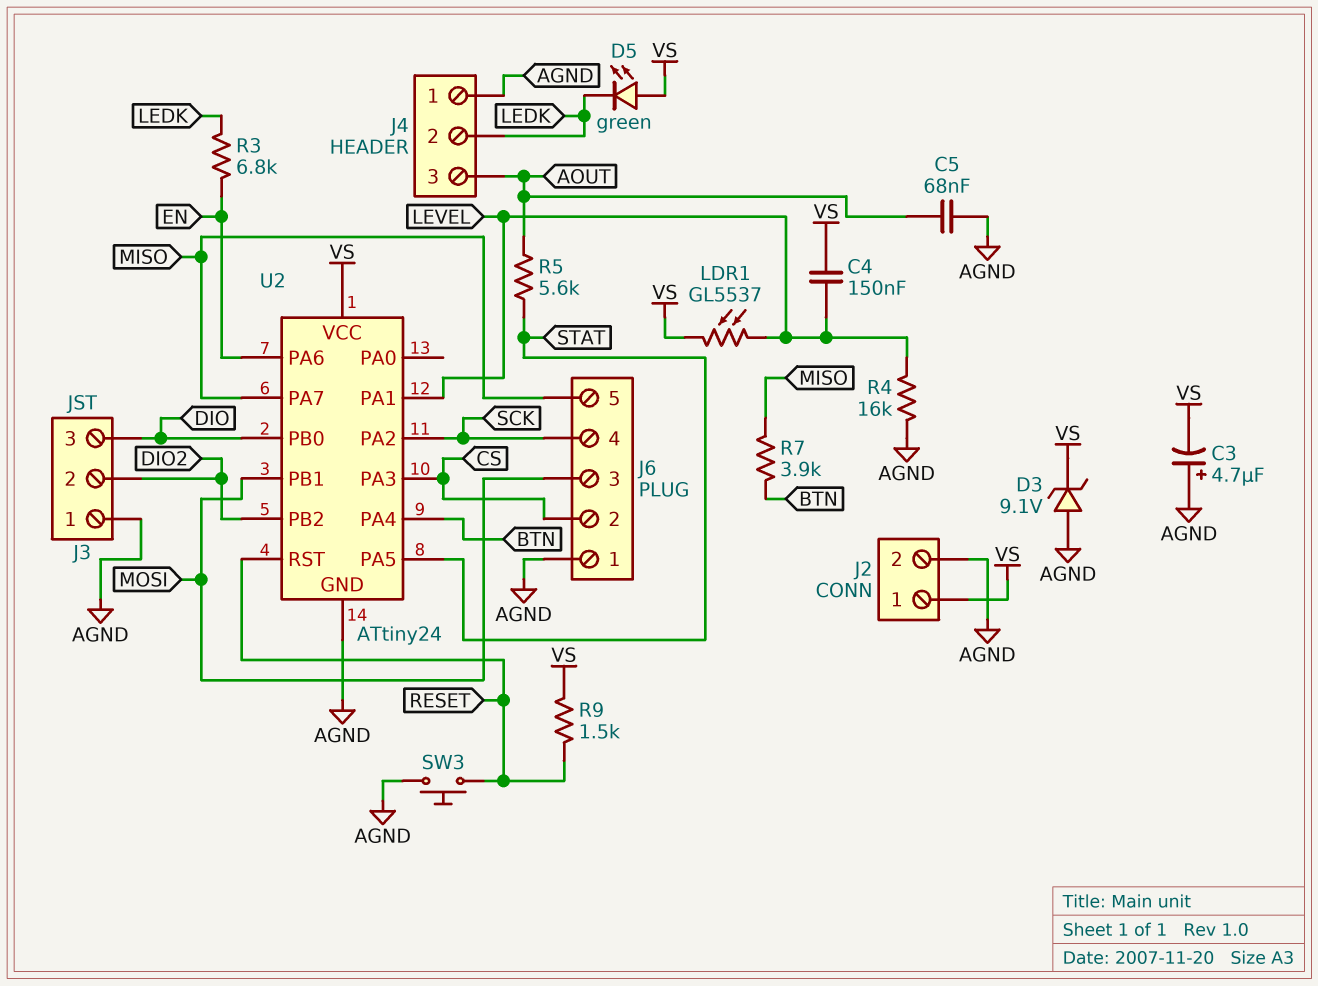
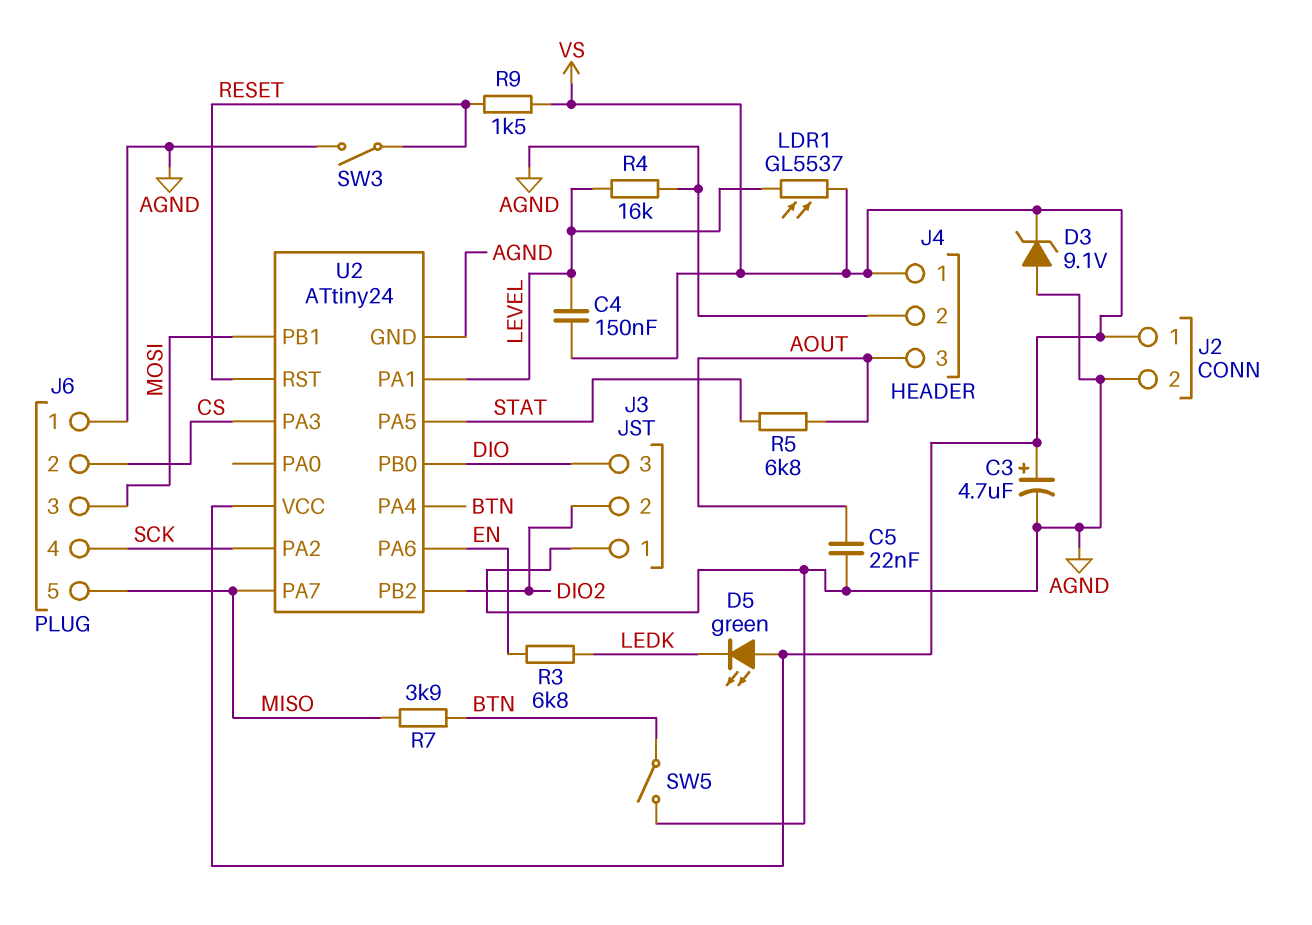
C3: 4.7uF (plus AGND, minus VS) -> 4.7uF (plus VS, minus AGND)
C5: 68nF (AGND, AOUT) -> 22nF (AGND, AOUT)
J4 pin 1: AGND -> VS
J4 pin 2: LEDK -> AGND
R5: 5.6k (AOUT, STAT) -> 6.8k (AOUT, STAT)
SW3: button (AGND, RESET) -> switch (AGND, RESET)
SW5: none -> switch (AGND, BTN)

